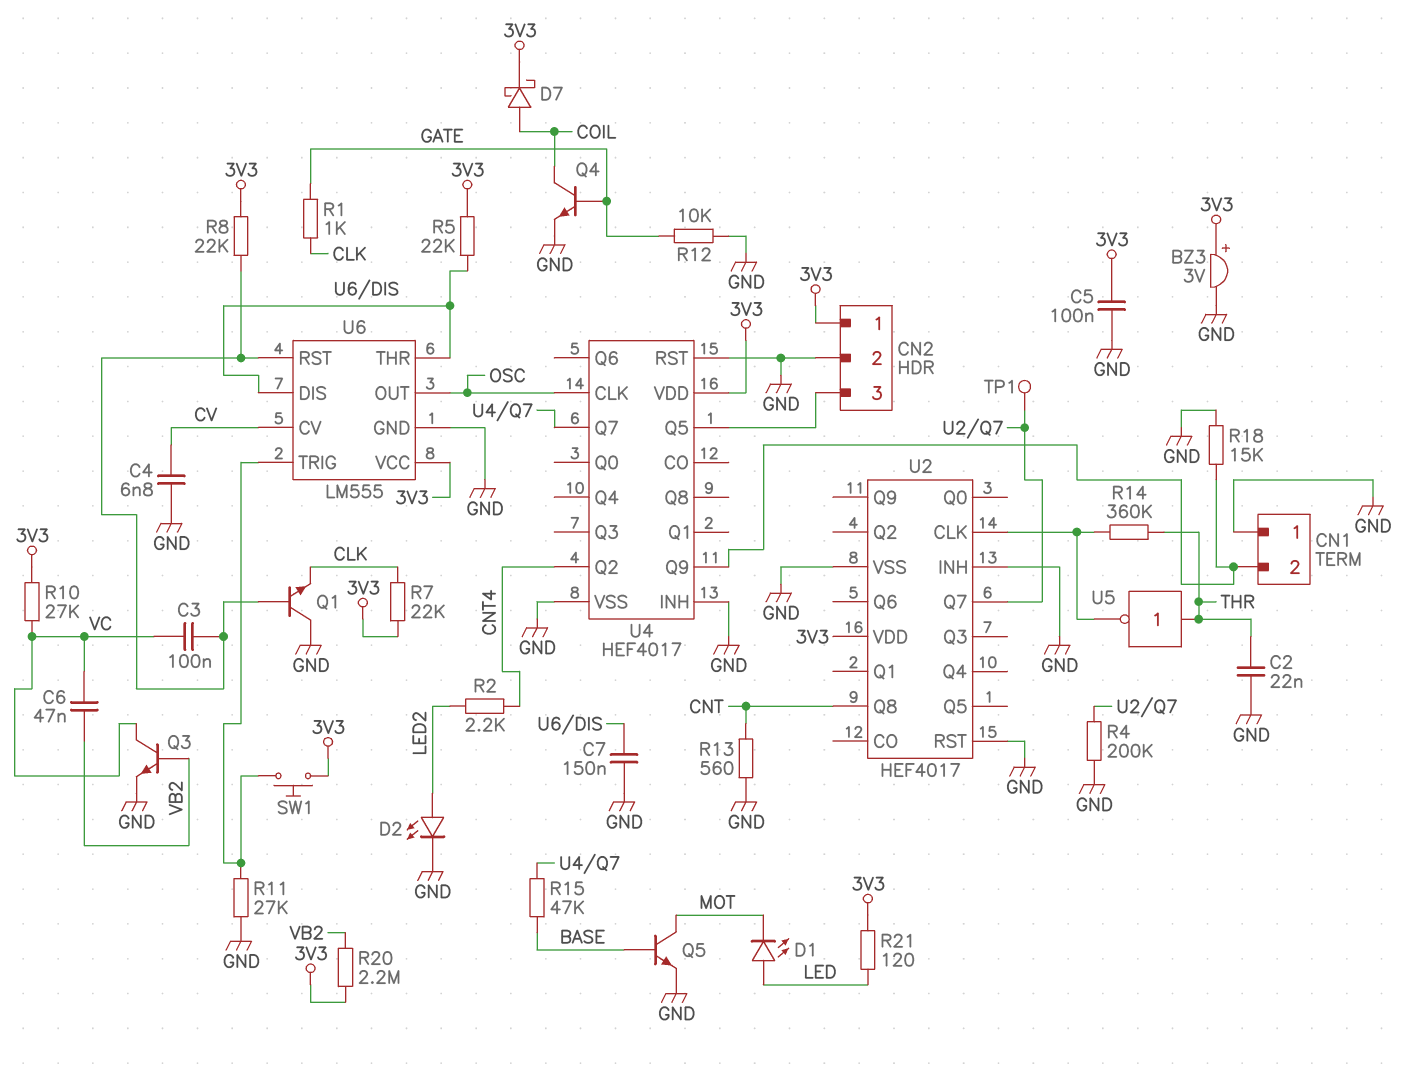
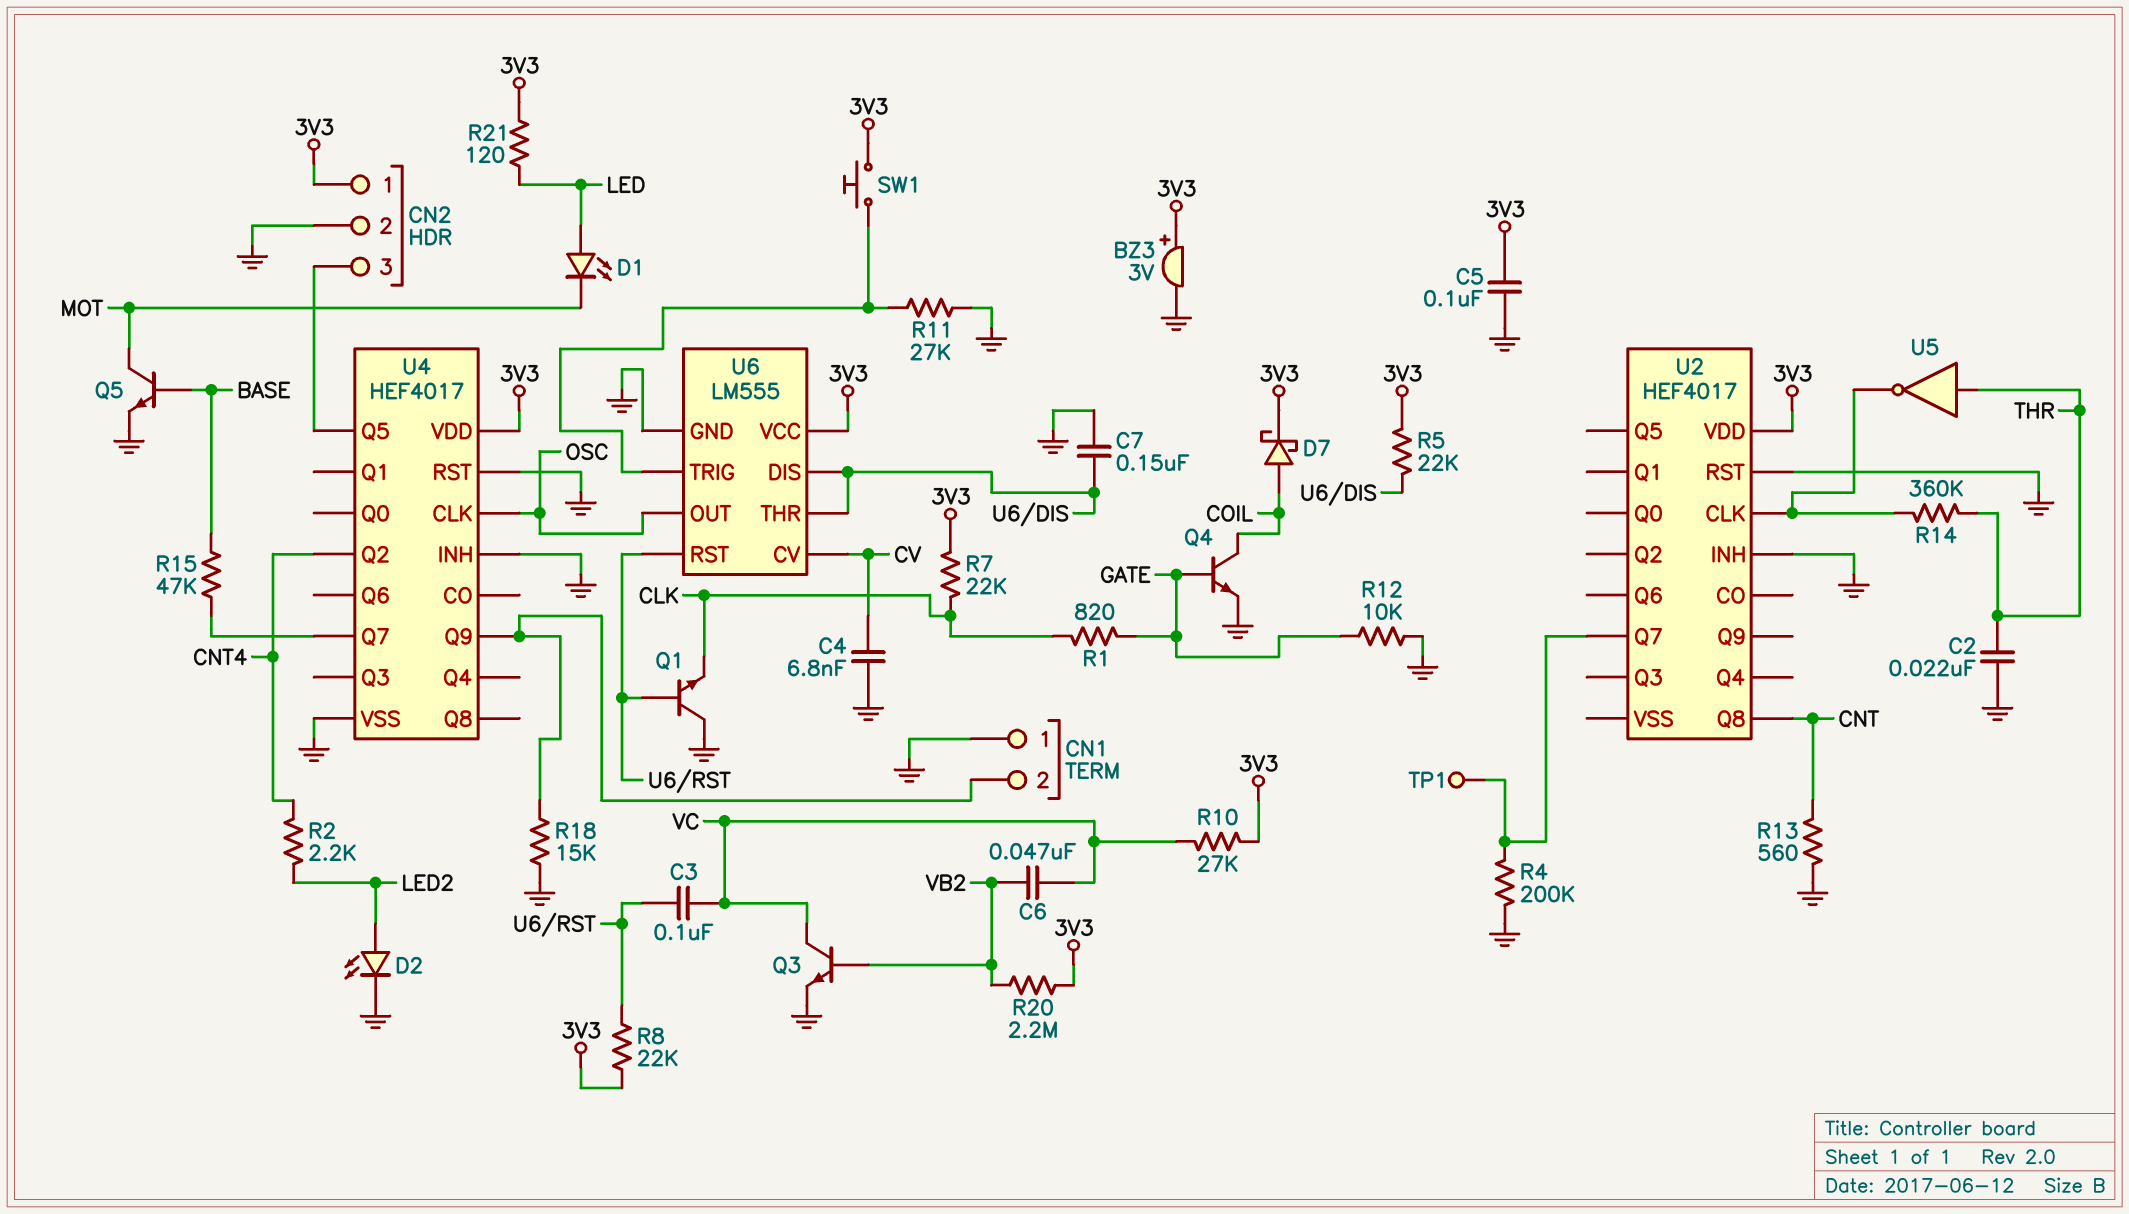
R1: 1k (CLK, GATE) -> 820 (CLK, GATE)
U2 pin VSS: GND -> none

